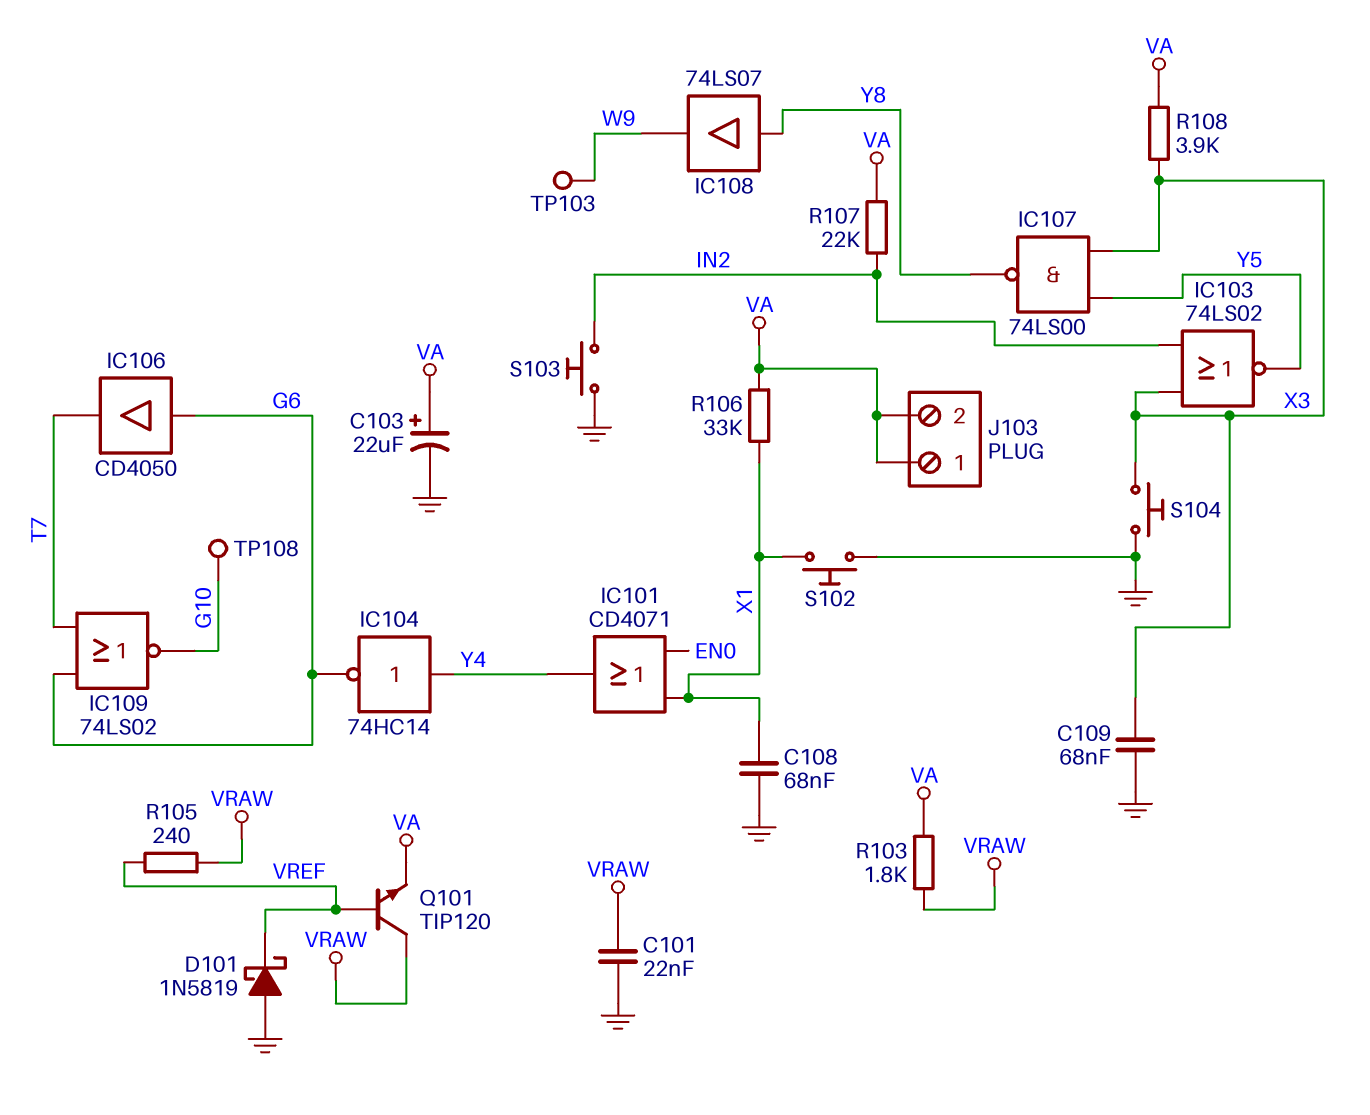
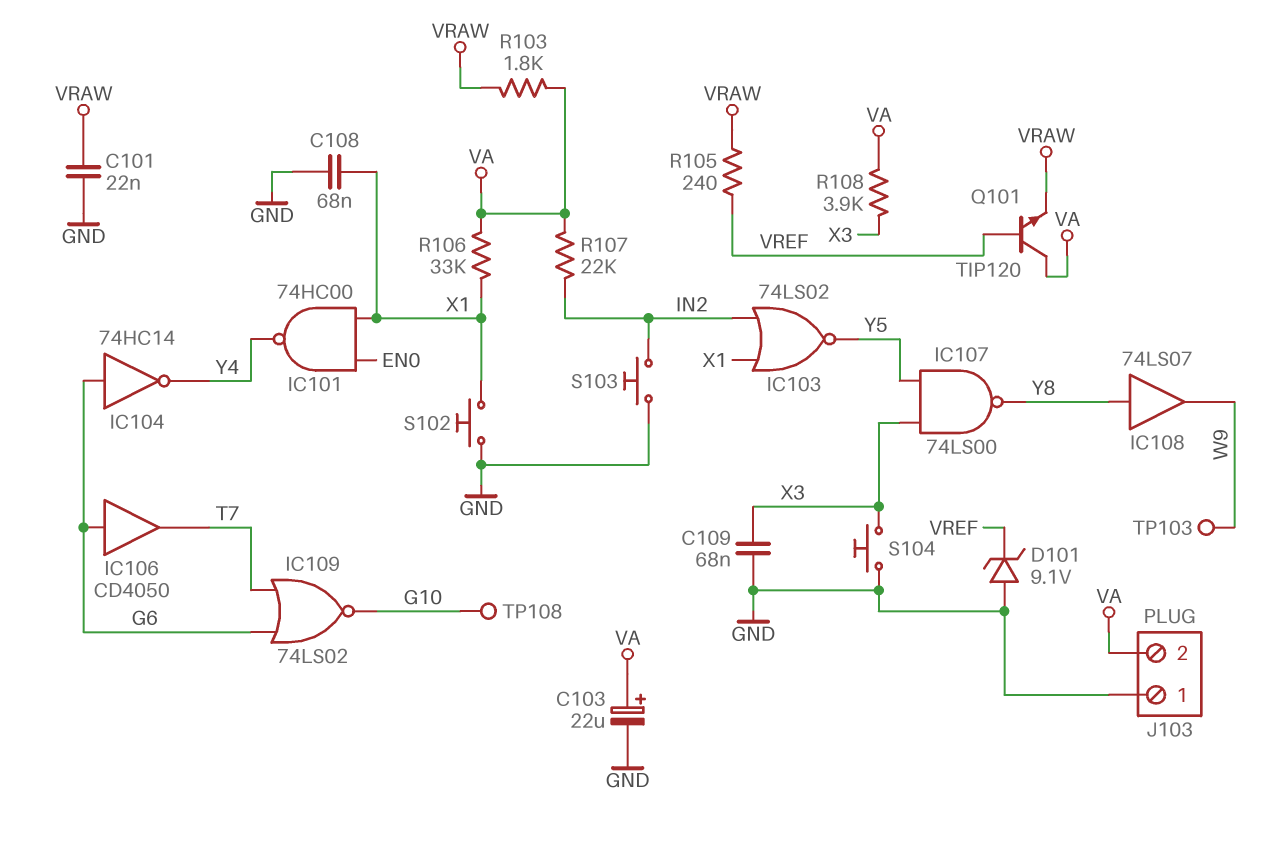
D101: schottky 1N5819 (A GND, K VREF) -> zener 9.1V (A GND, K VREF)
IC101: OR CD4071 (in EN0, in X1, out Y4) -> NAND 74HC00 (in EN0, in X1, out Y4)
IC103: NOR 74LS02 (in IN2, in X3, out Y5) -> NOR 74LS02 (in IN2, in X1, out Y5)
IC104: NOT 74HC14 (in Y4, out G6) -> NOT 74HC14 (in G6, out Y4)
J103 pin 1: VA -> GND
Q101: NPN TIP120 (B VREF, C VRAW, E VA) -> NPN TIP120 (B VREF, C VA, E VRAW)

